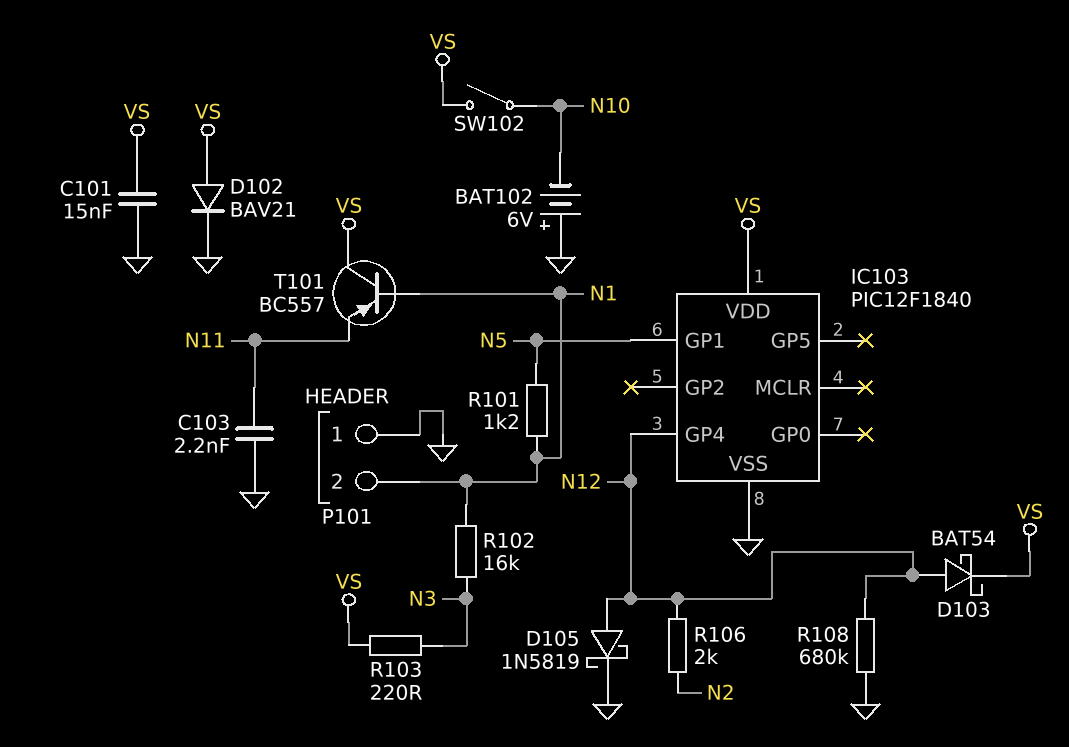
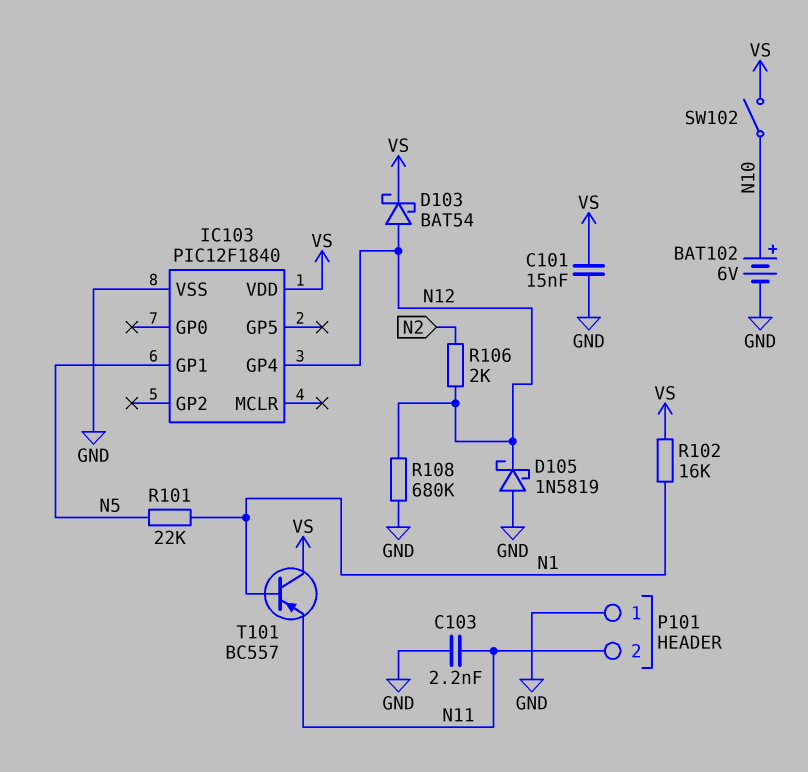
BAT102: 6V (plus GND, minus N10) -> 6V (plus N10, minus GND)
D102: diode BAV21 (A VS, K GND) -> none
D105: schottky 1N5819 (A N12, K GND) -> schottky 1N5819 (A GND, K N12)
P101 pin 2: N1 -> N11
R101: 1.2k (N1, N5) -> 22k (N1, N5)
R102: 16k (N1, N3) -> 16k (N1, VS)
R103: 220 (N3, VS) -> none

